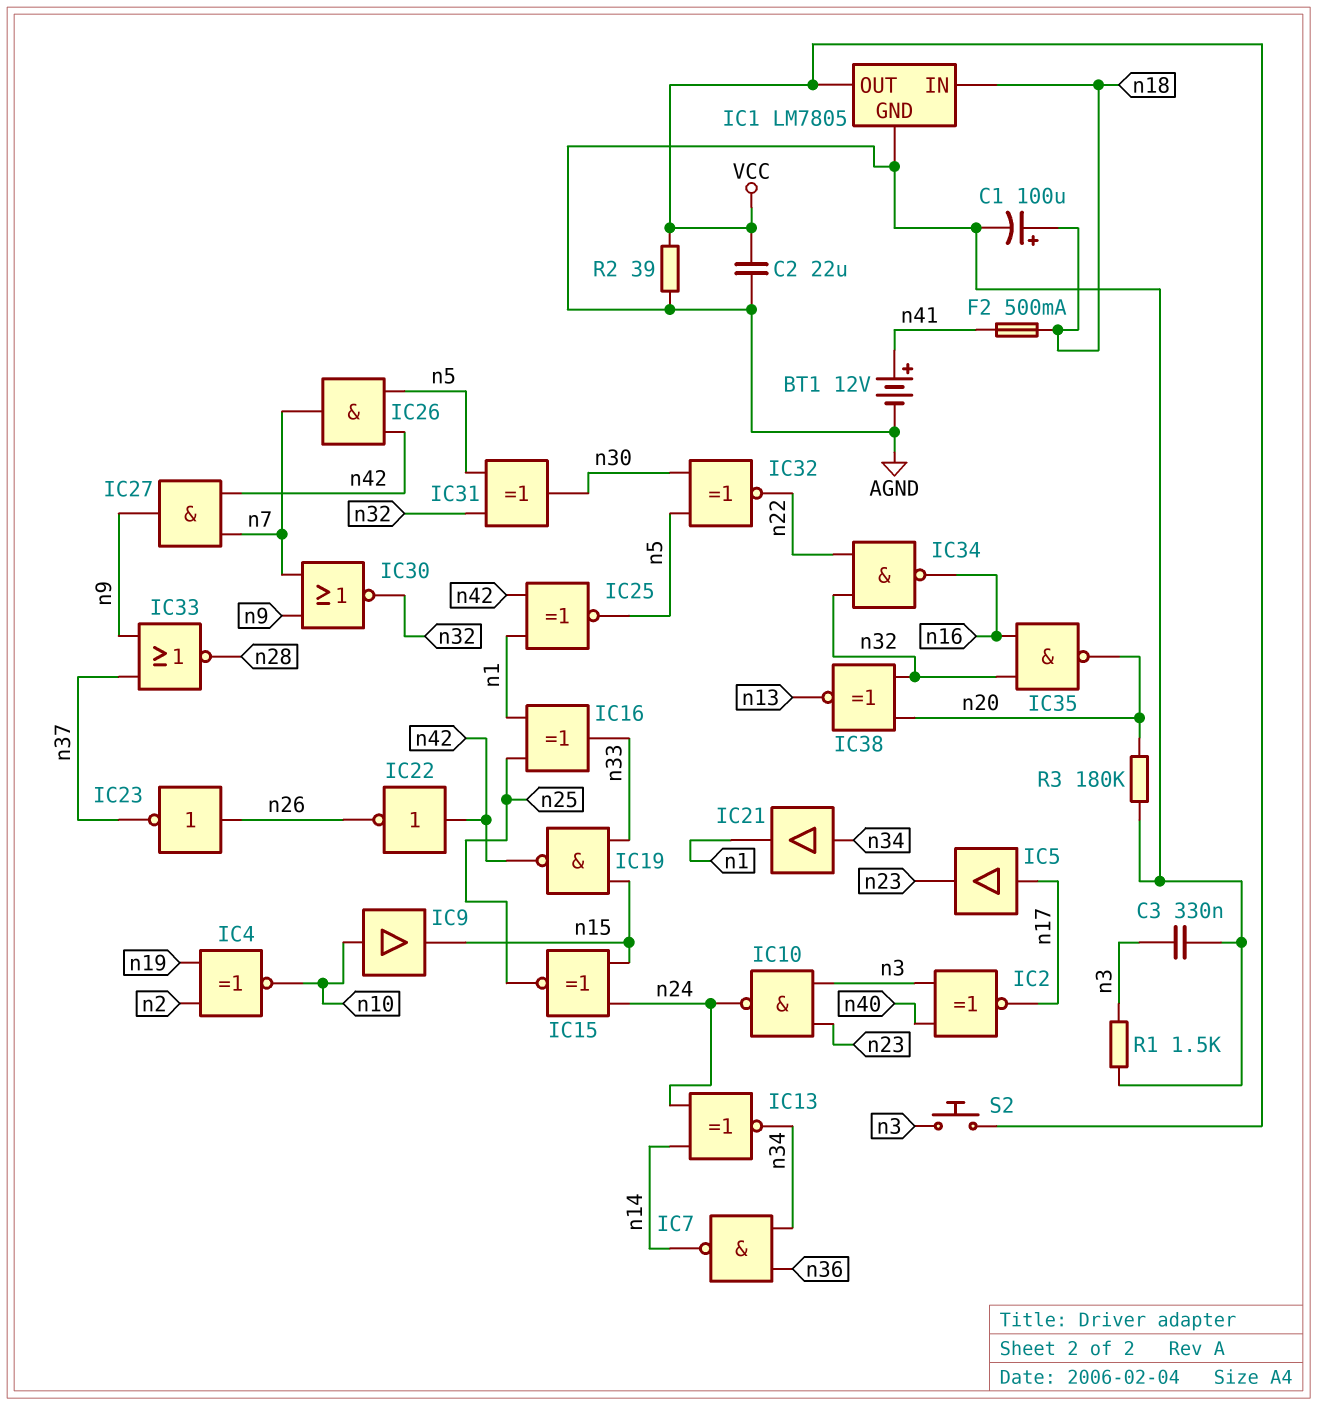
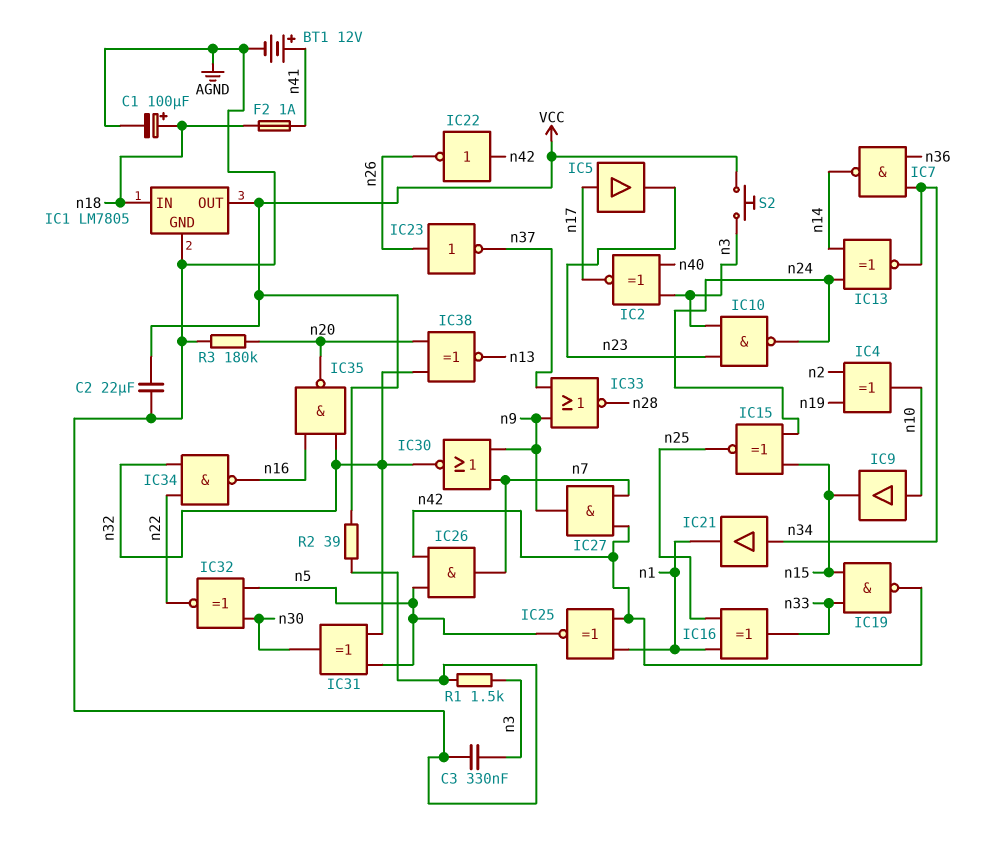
F2: 500mA (n18, n41) -> 1A (n18, n41)
IC4: XNOR (in n2, in n19, out n10) -> XOR (in n2, in n19, out n10)

